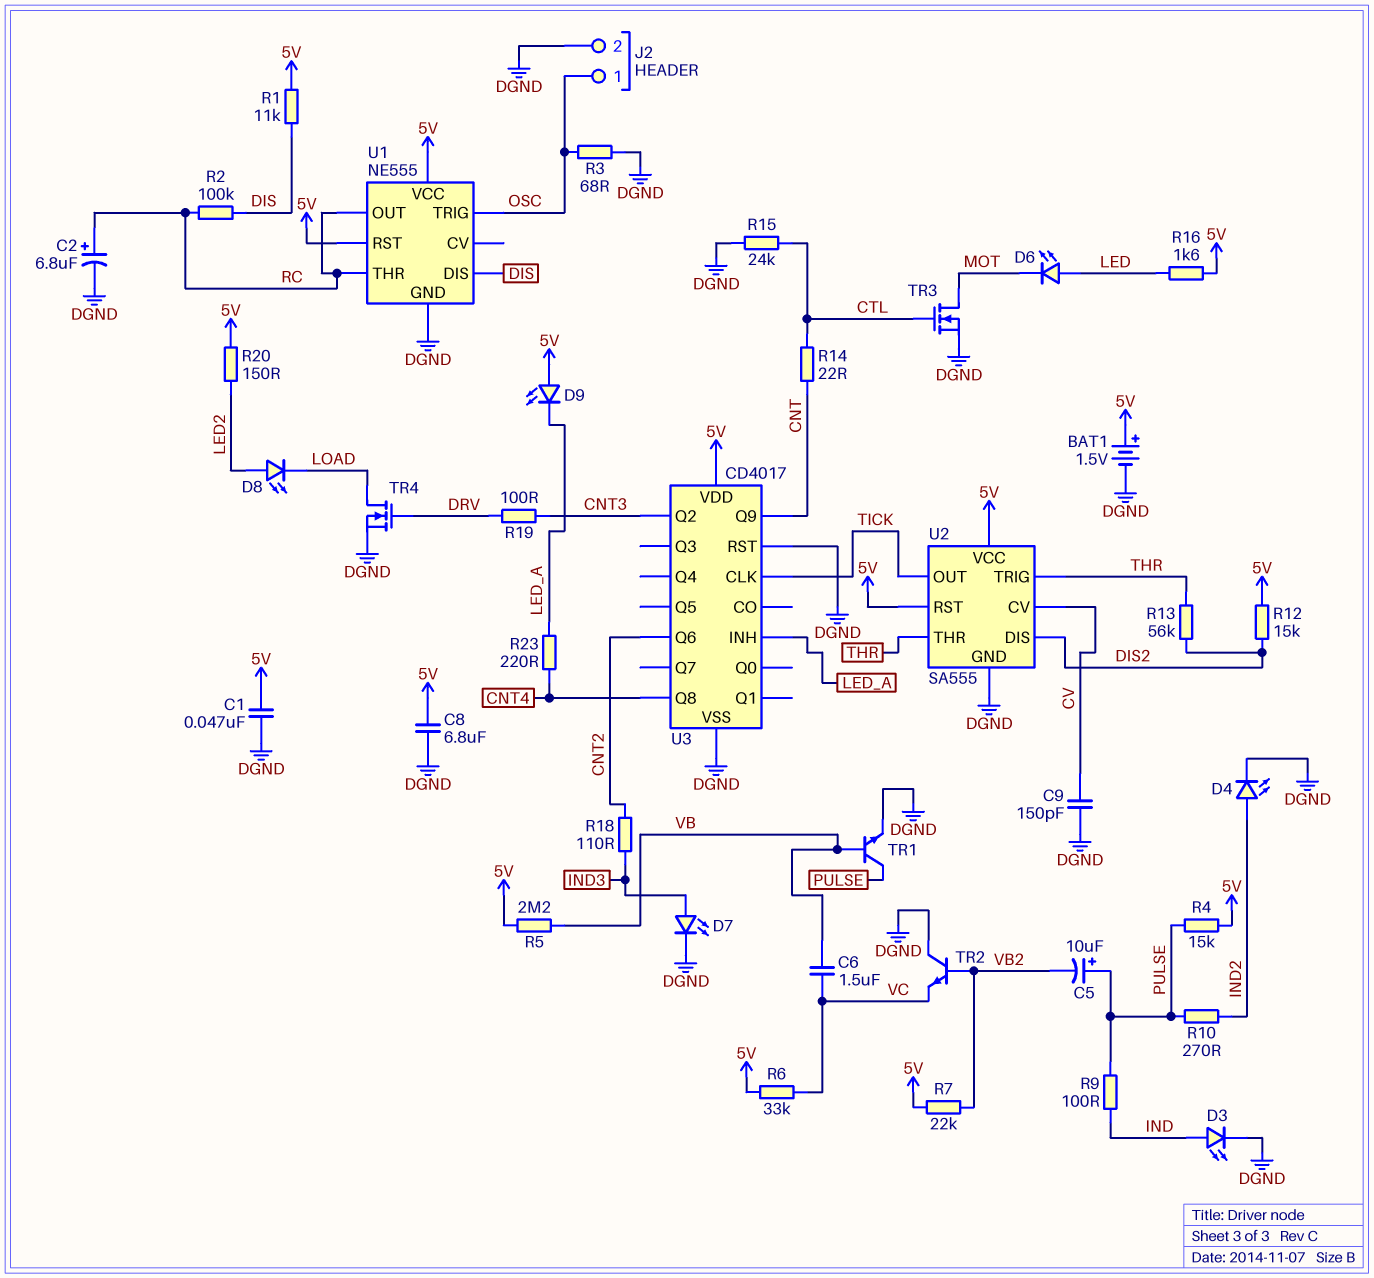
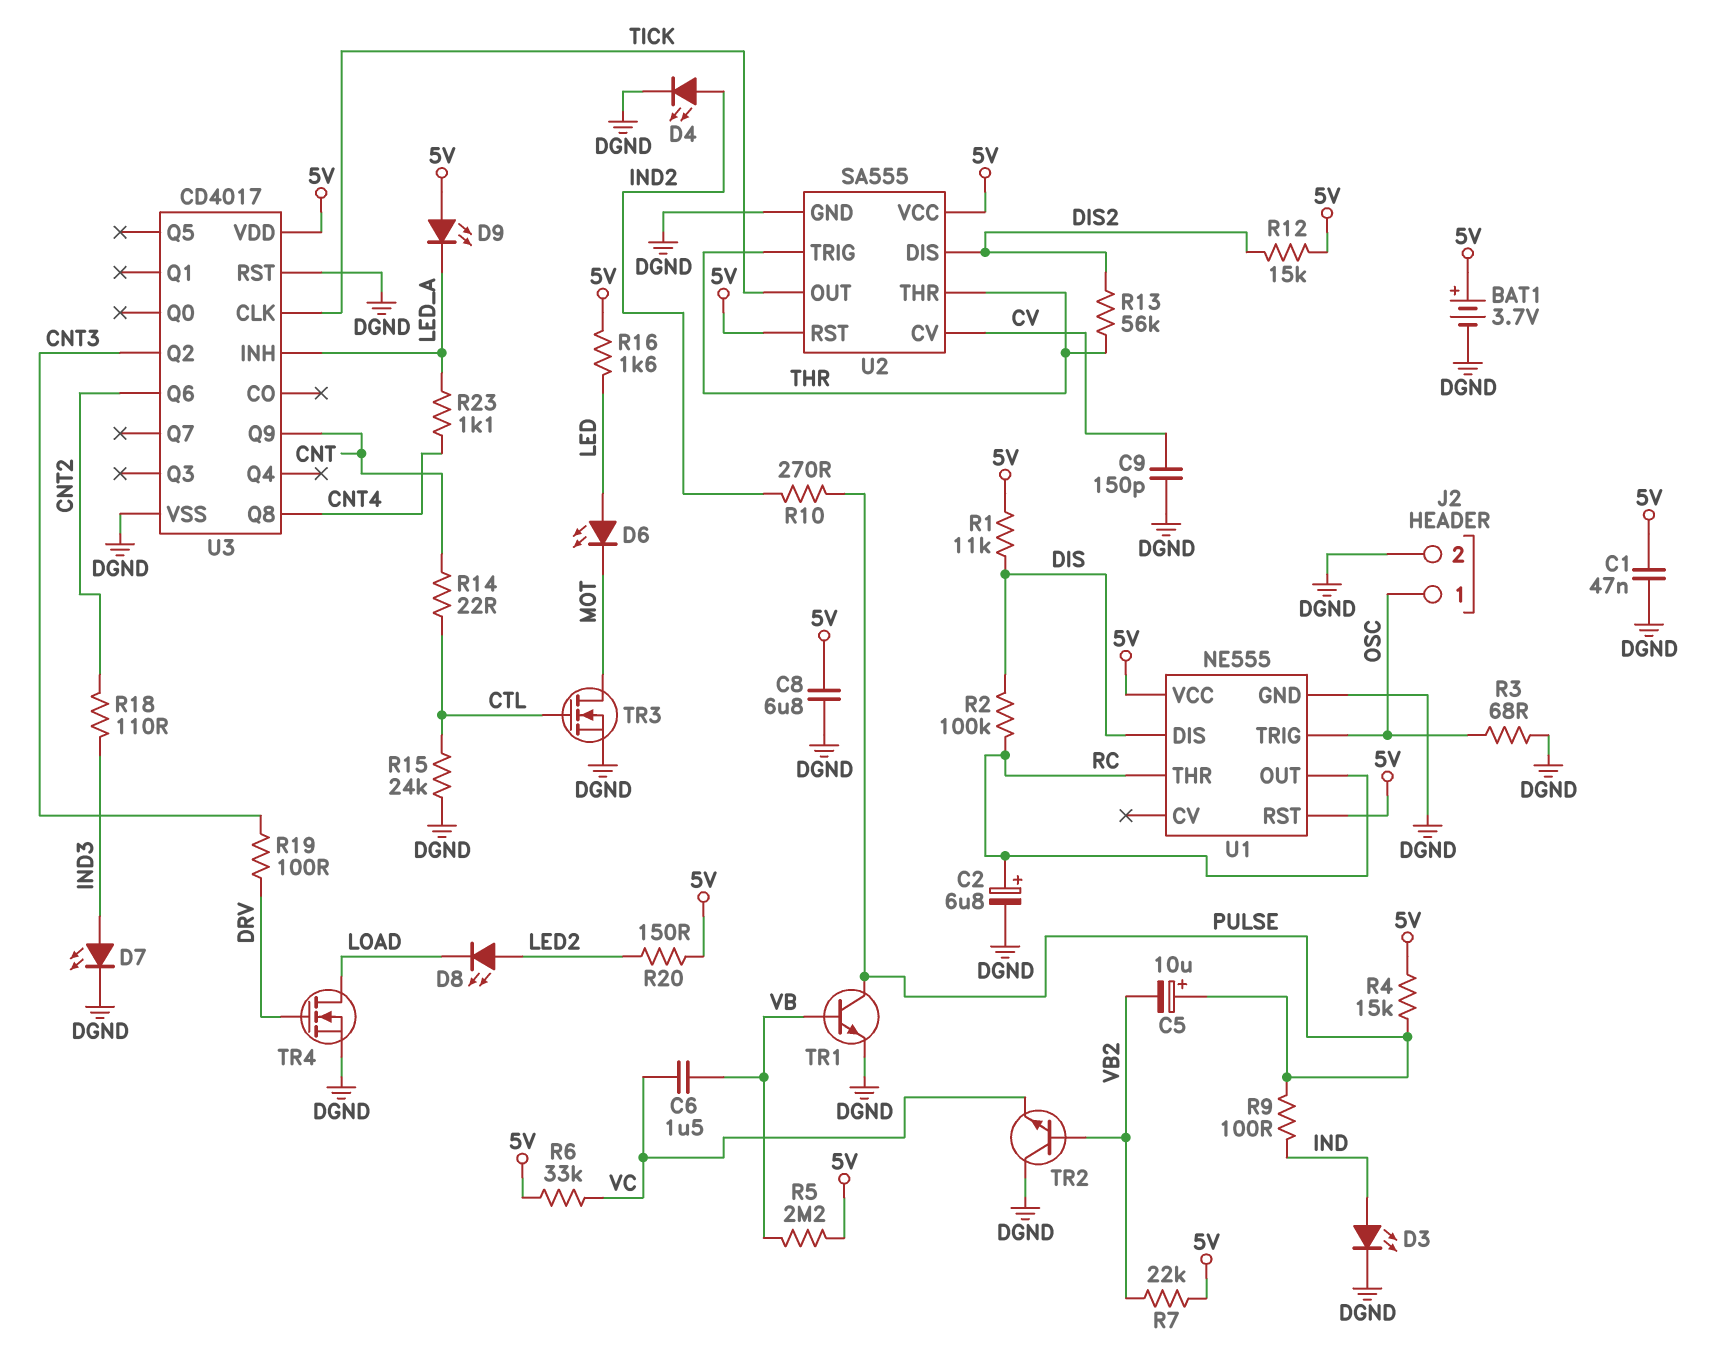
BAT1: 1.5V (plus 5V, minus DGND) -> 3.7V (plus 5V, minus DGND)
R23: 220 (CNT4, LED_A) -> 1.1k (CNT4, LED_A)

